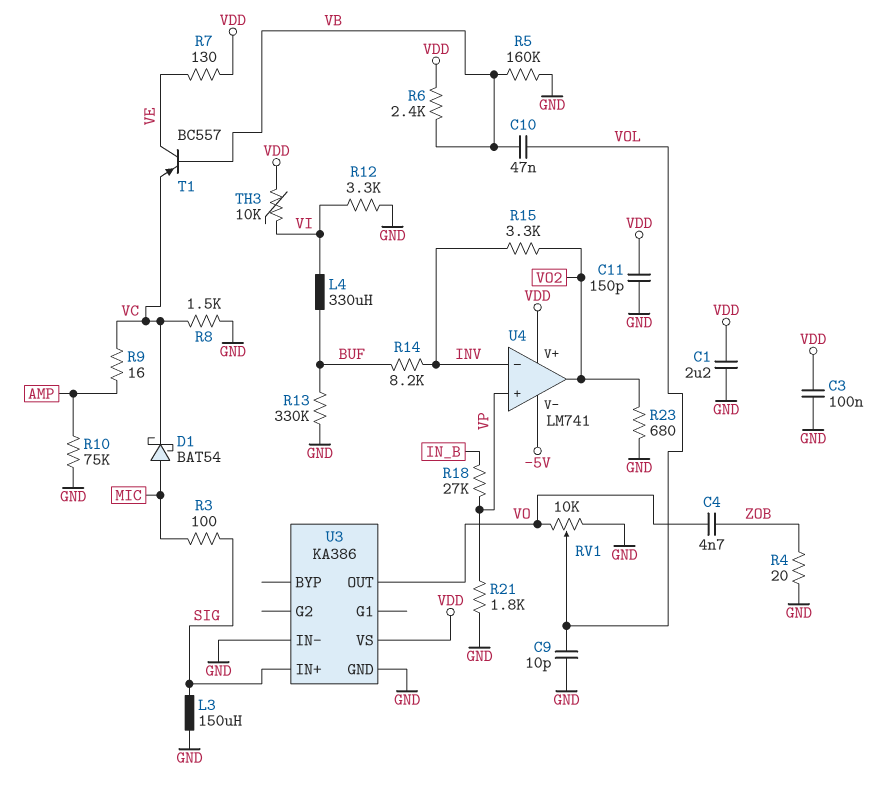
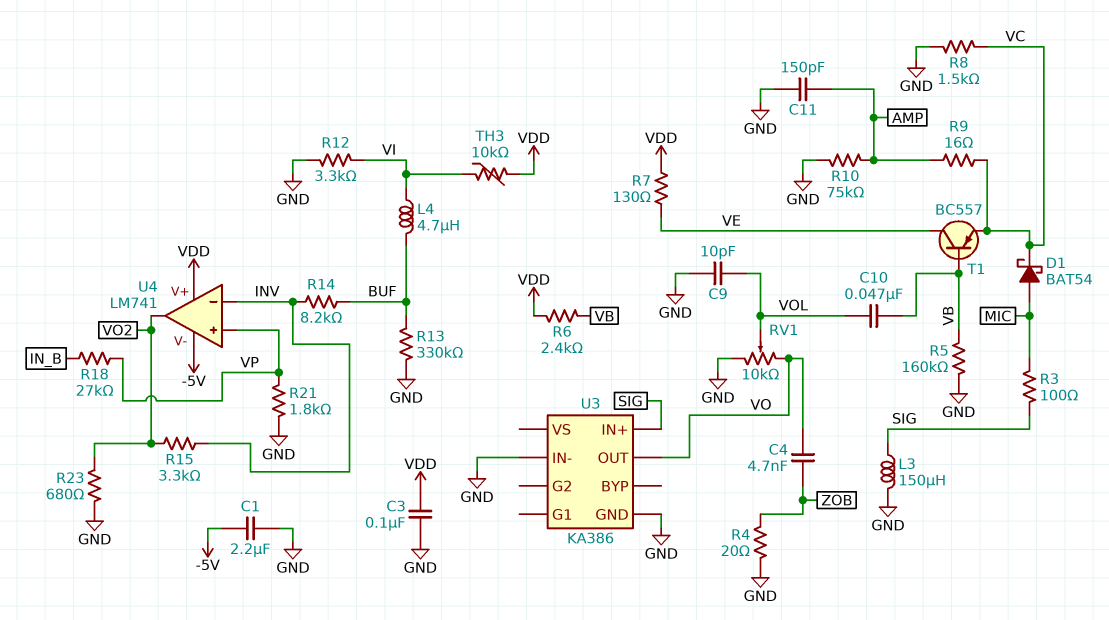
C1: 2.2uF (GND, VDD) -> 2.2uF (-5V, GND)
C11: 150pF (GND, VDD) -> 150pF (AMP, GND)
L4: 330uH (BUF, VI) -> 4.7uH (BUF, VI)
U3 pin VS: VDD -> none

